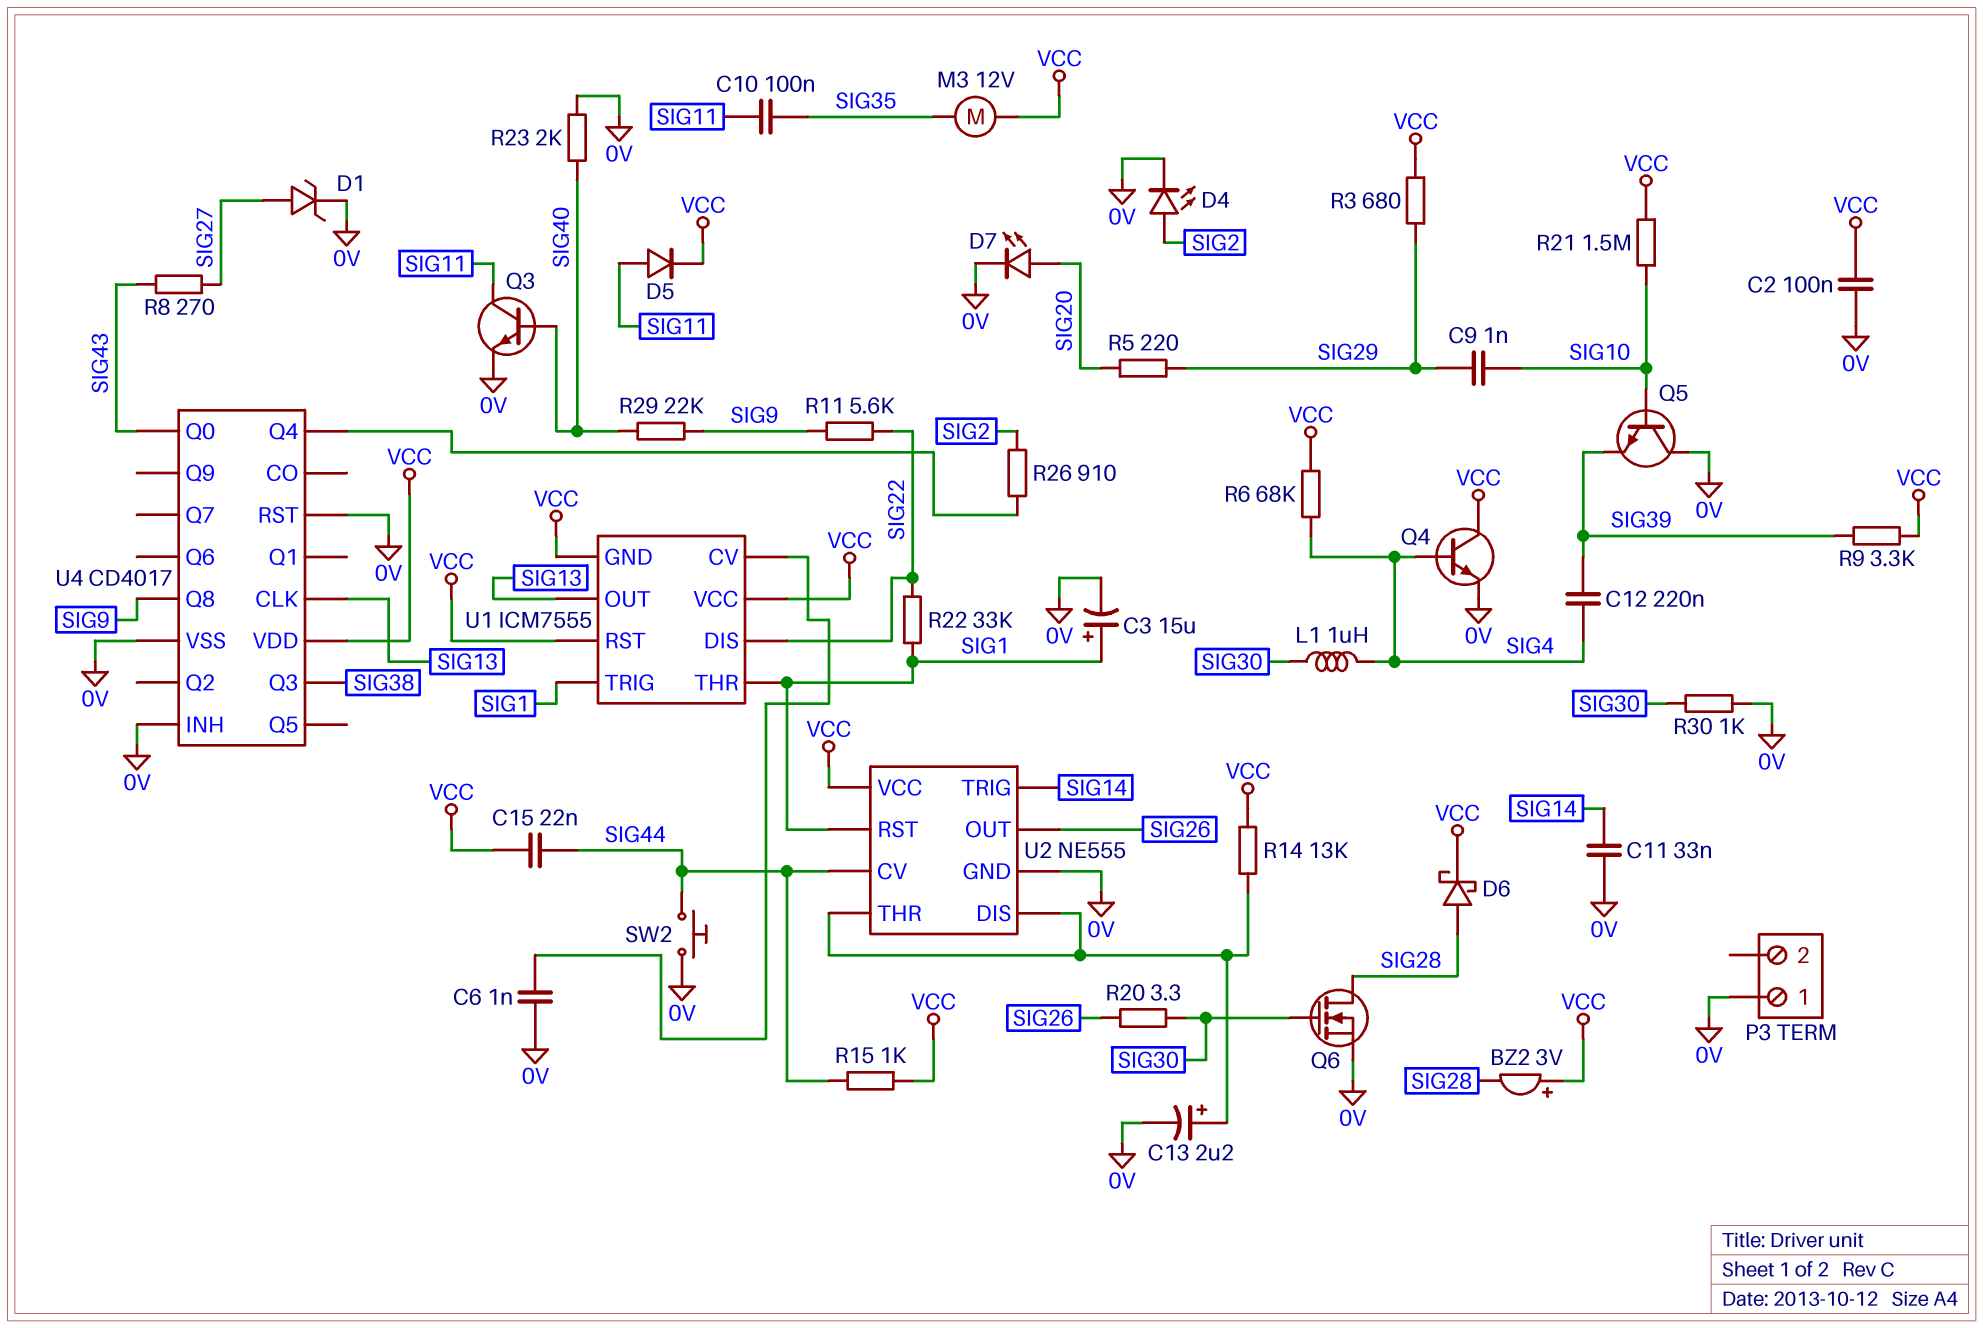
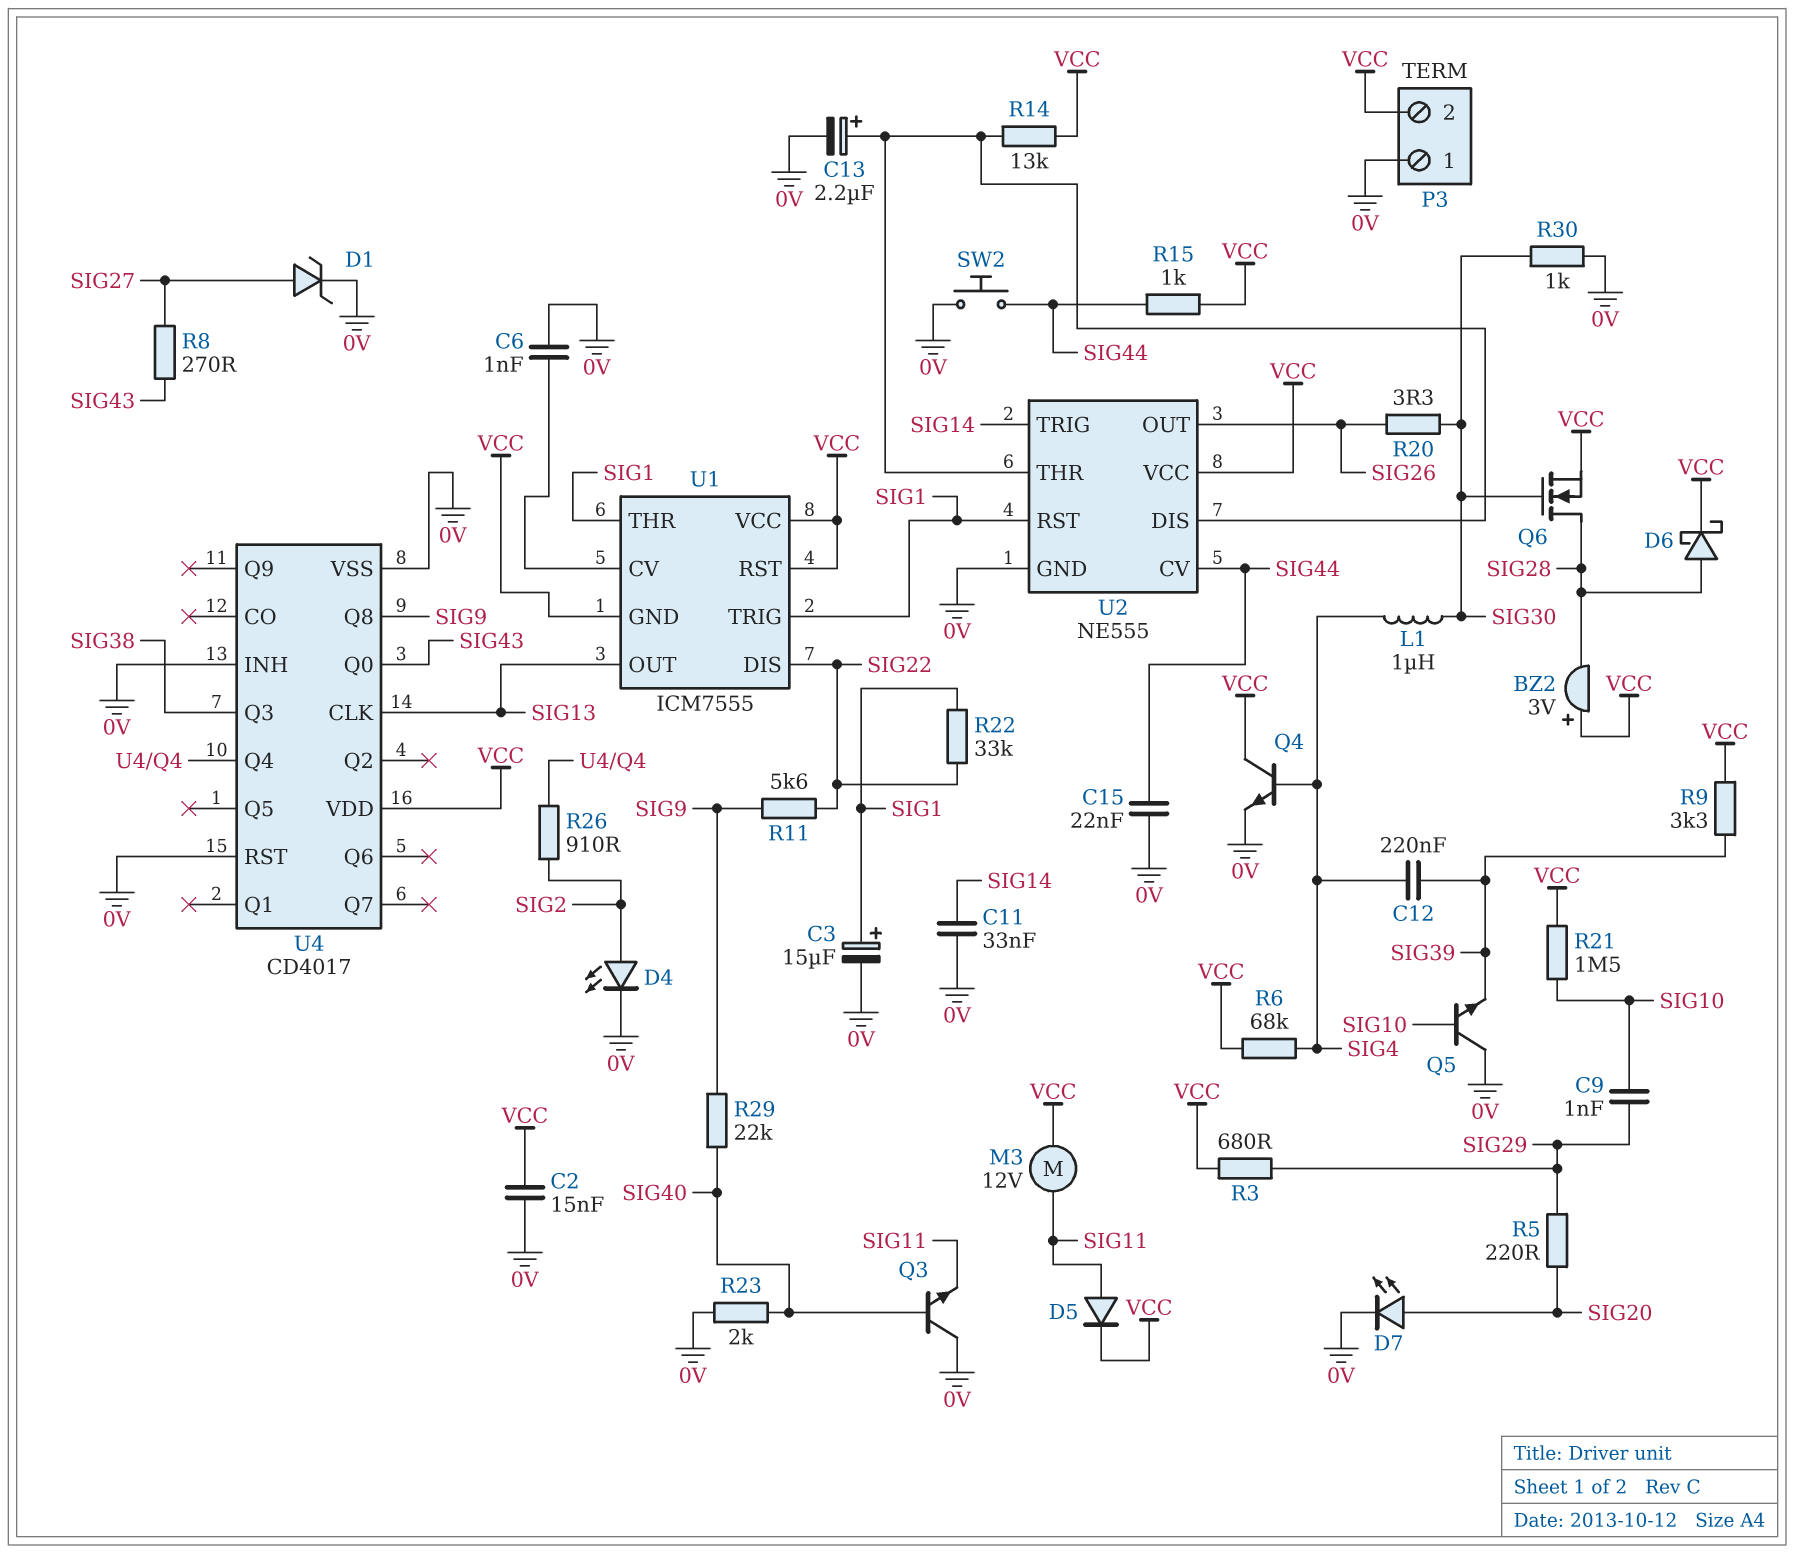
C2: 100nF (0V, VCC) -> 15nF (0V, VCC)
C10: 100nF (SIG11, SIG35) -> none
C15: 22nF (SIG44, VCC) -> 22nF (0V, SIG44)
M3: motor 12V (SIG35, VCC) -> motor 12V (SIG11, VCC)
P3 pin 2: none -> VCC
Q3: NPN (B SIG40, C SIG11, E 0V) -> NPN (B SIG40, C 0V, E SIG11)
Q6: NMOS (G SIG30, D SIG28, S 0V) -> NMOS (G SIG30, D SIG28, S VCC)

